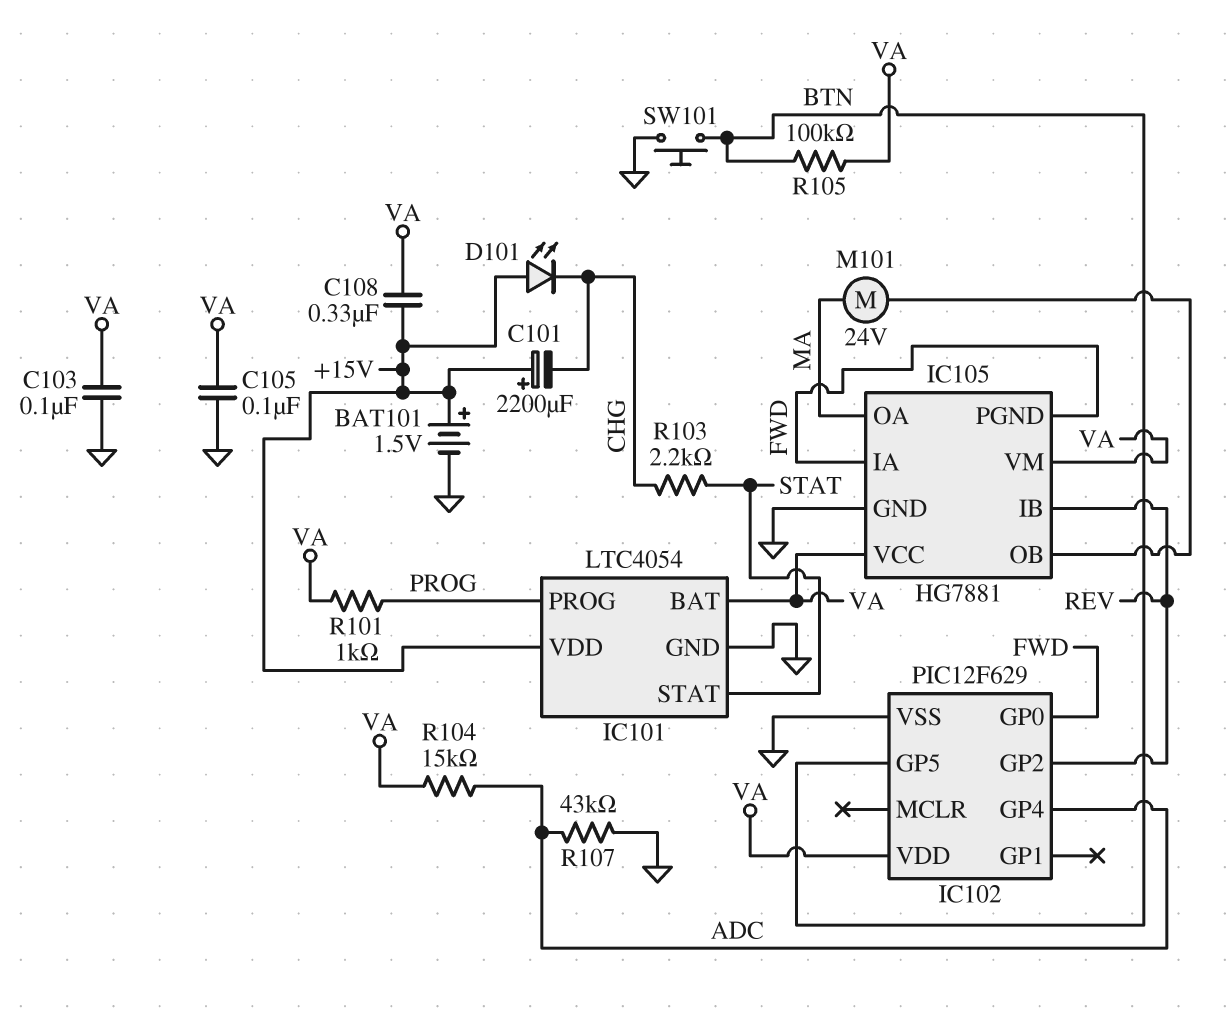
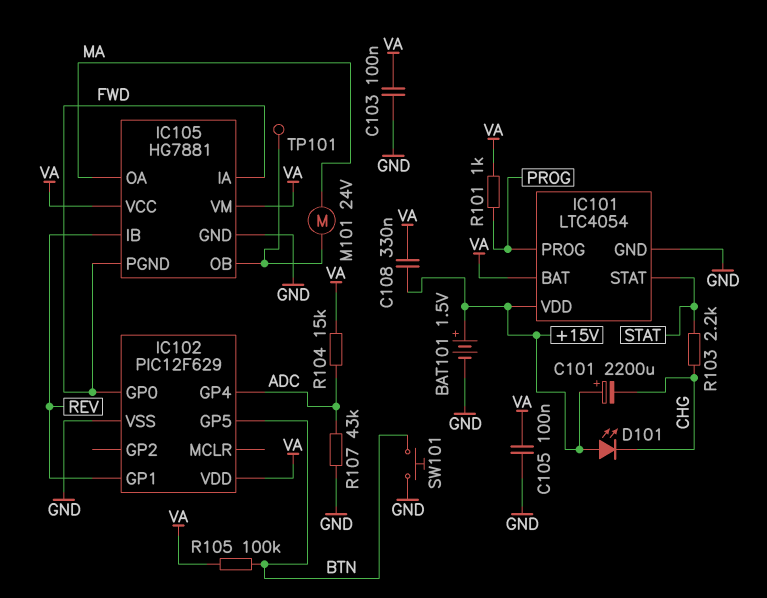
IC102 pin GP1: none -> REV
IC102 pin GP2: REV -> none
TP101: none -> test point (IC105/OB)

